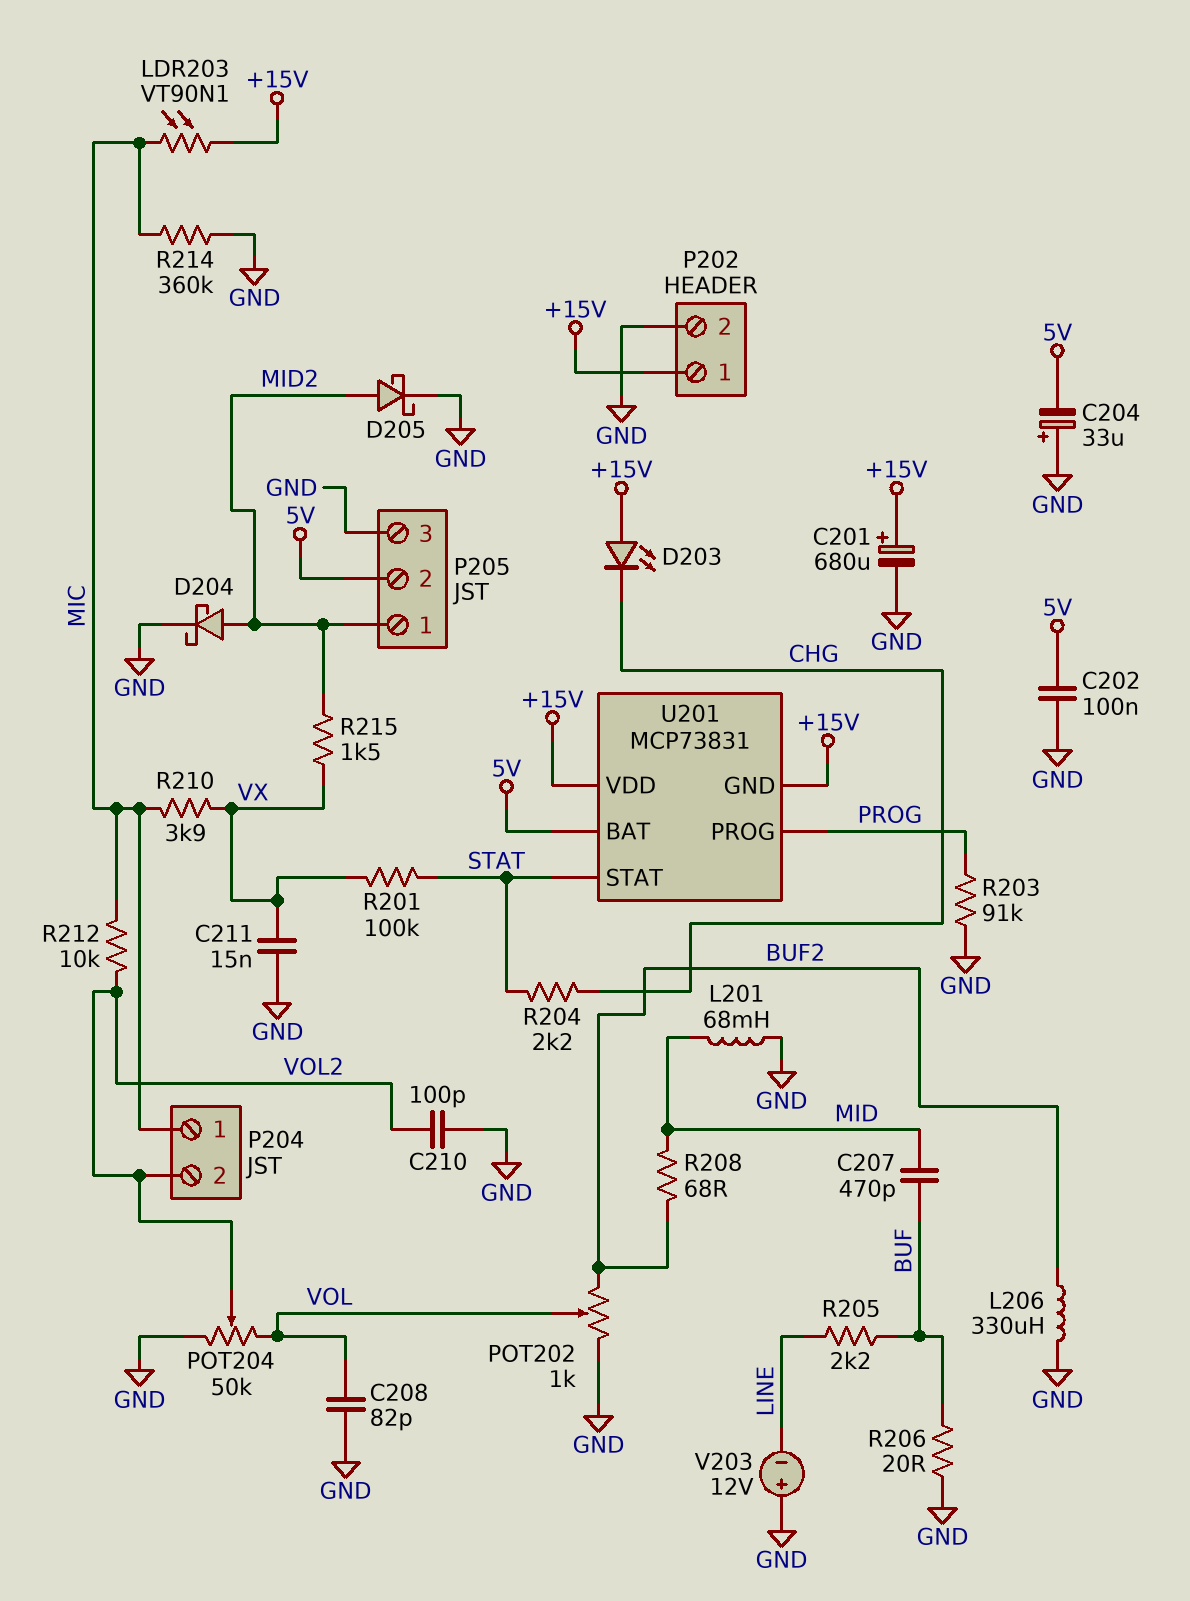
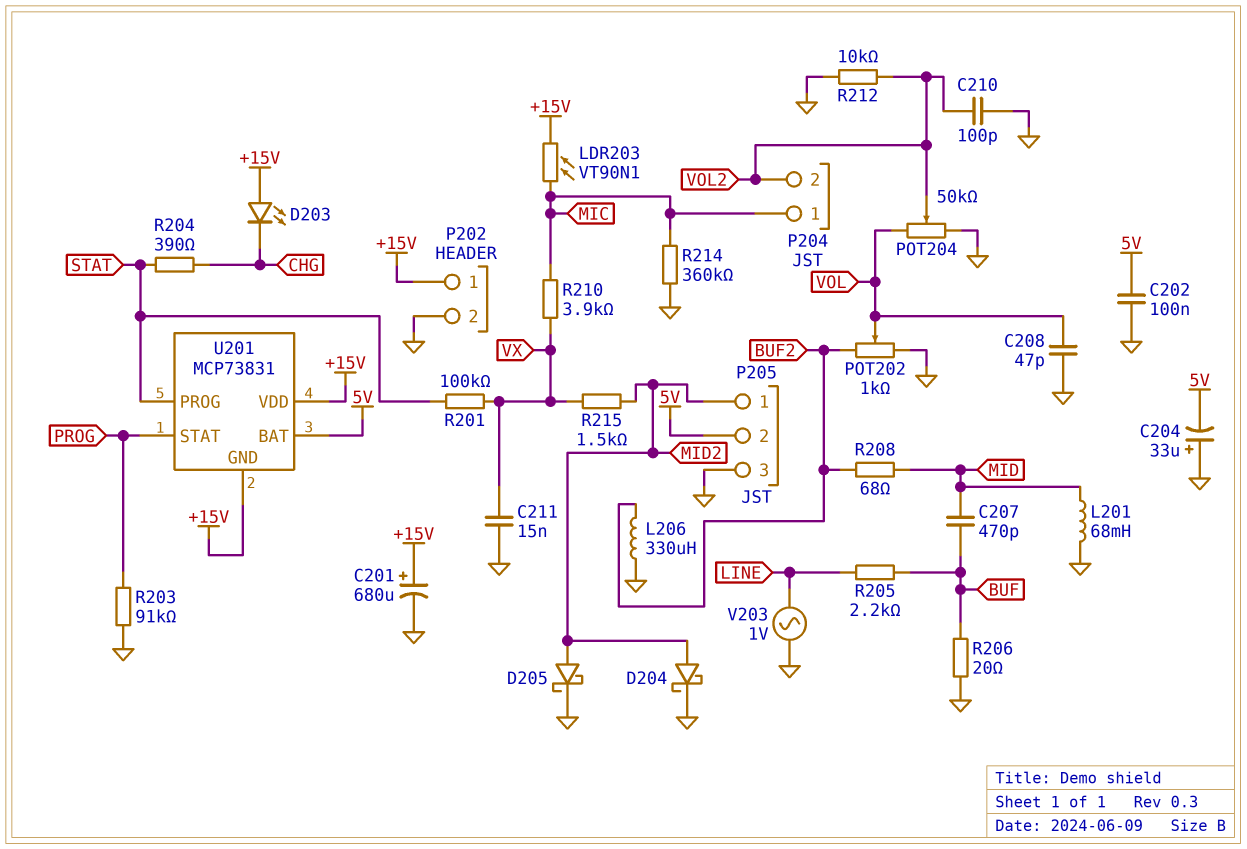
C208: 82pF (GND, VOL) -> 47pF (GND, VOL)
R204: 2.2k (CHG, STAT) -> 390 (CHG, STAT)
R212: 10k (MIC, VOL2) -> 10k (GND, VOL2)
U201 pin PROG: PROG -> STAT
U201 pin STAT: STAT -> PROG
V203: 12V (plus GND, minus LINE) -> AC 1V (GND, LINE)

